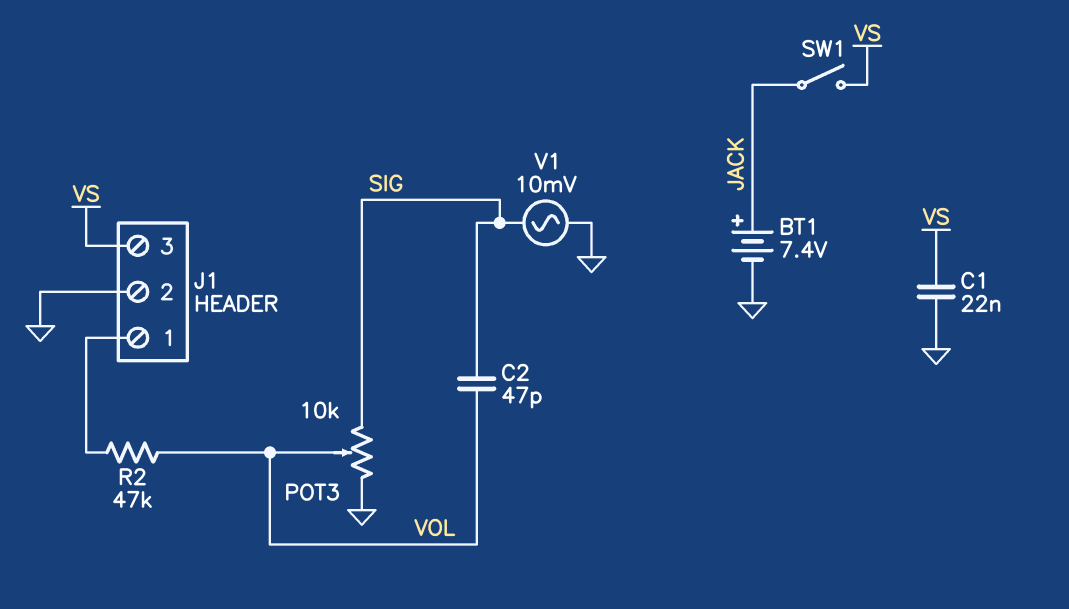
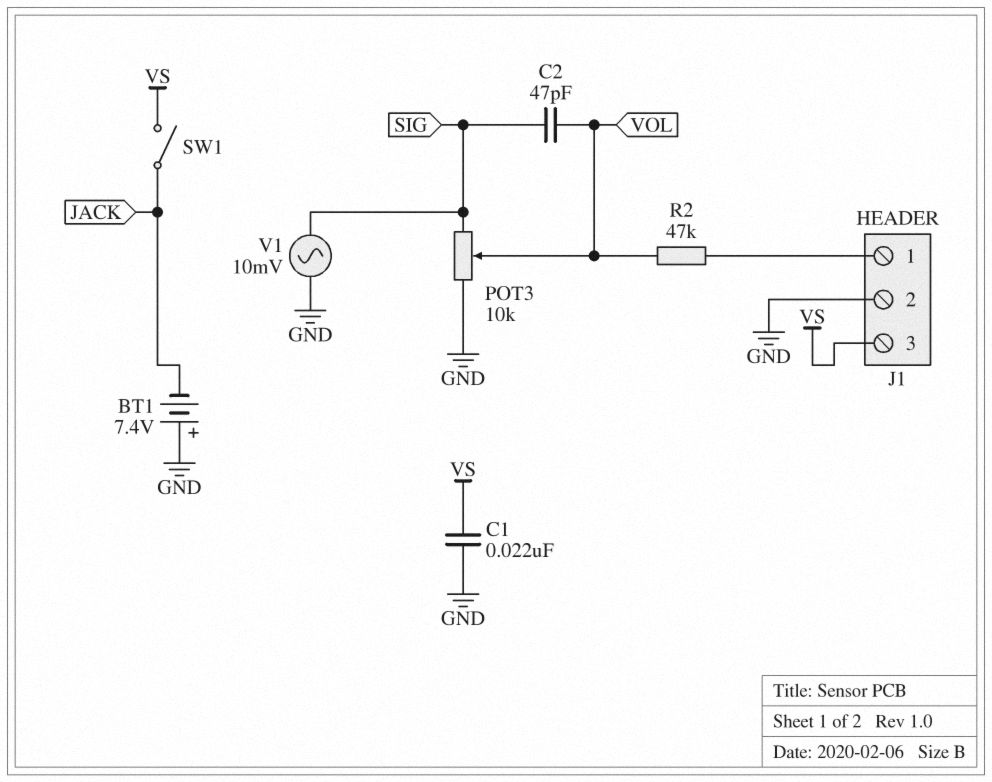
BT1: 7.4V (plus JACK, minus GND) -> 7.4V (plus GND, minus JACK)

